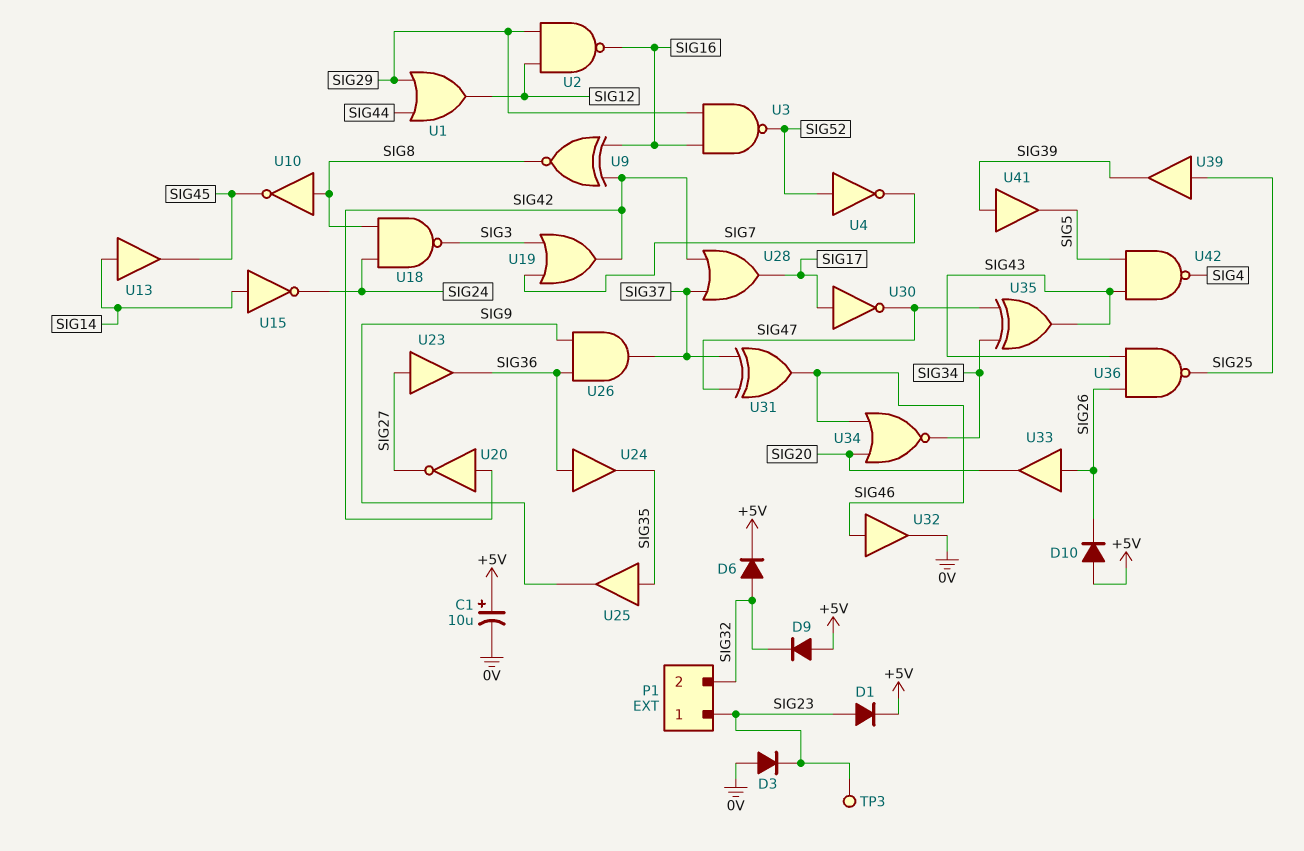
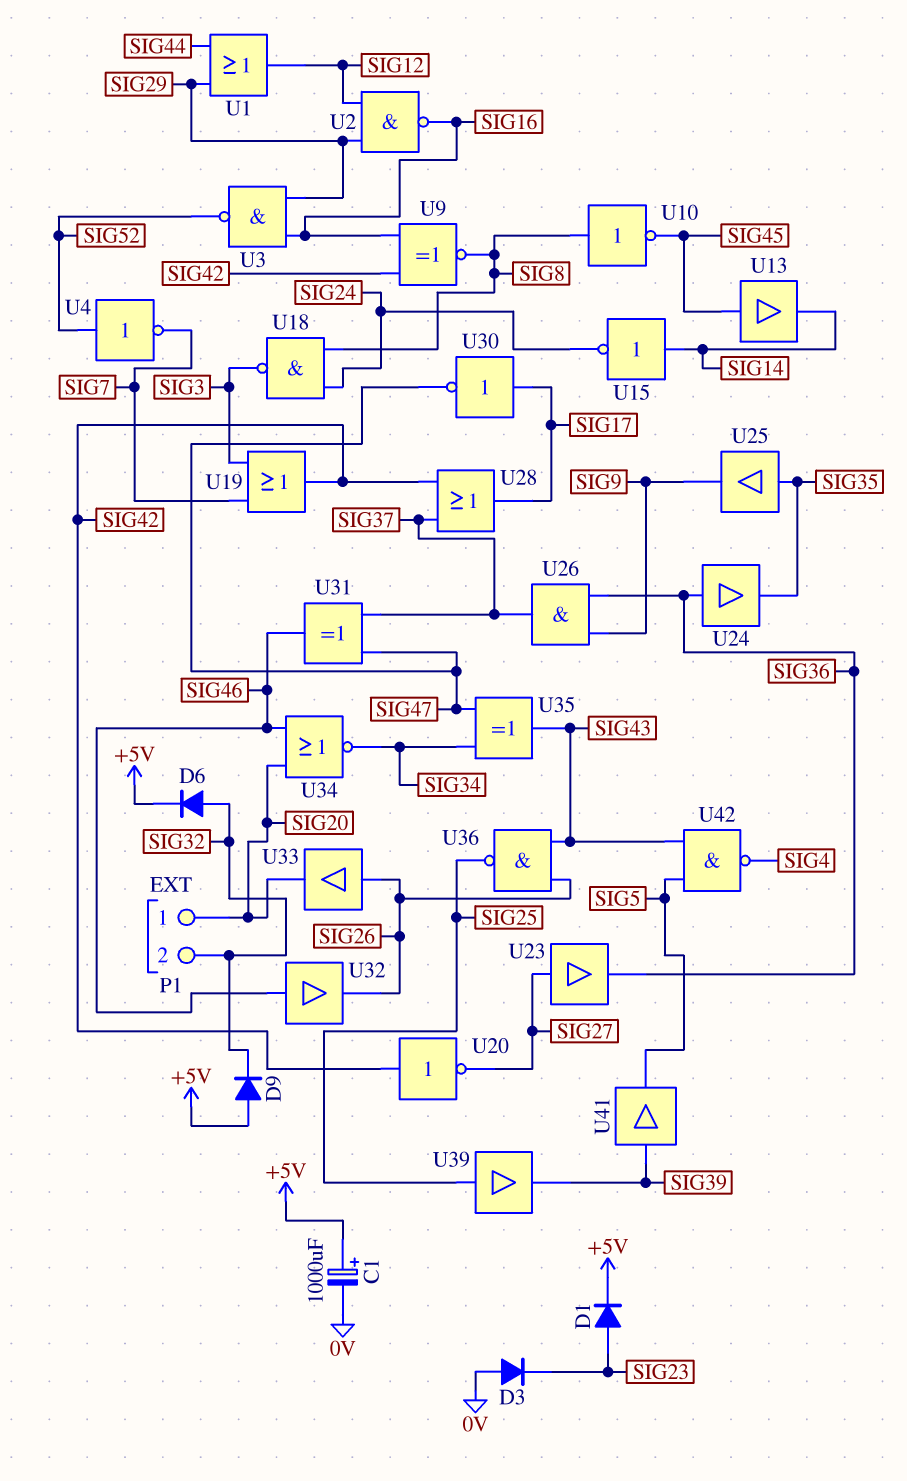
C1: 10uF (plus +5V, minus 0V) -> 1000uF (plus +5V, minus 0V)
D10: diode (A +5V, K SIG26) -> none
P1 pin 1: SIG23 -> SIG20
TP3: test point (SIG23) -> none
U13: buffer (in SIG14, out SIG45) -> buffer (in SIG45, out SIG14)
U32: buffer (in SIG46, out 0V) -> buffer (in SIG46, out SIG26)

